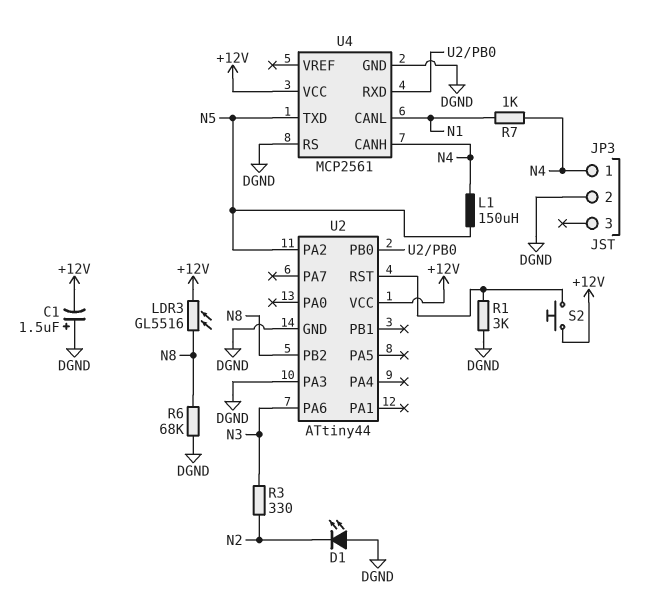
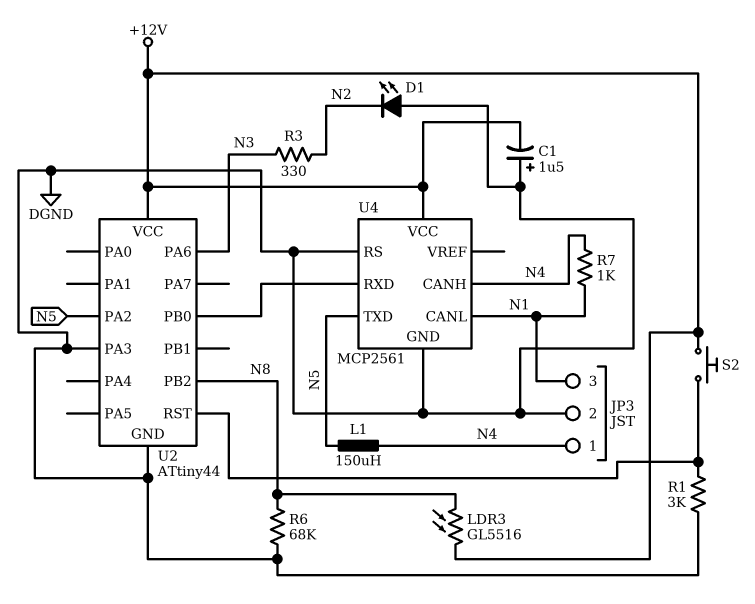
JP3 pin 3: none -> N1

